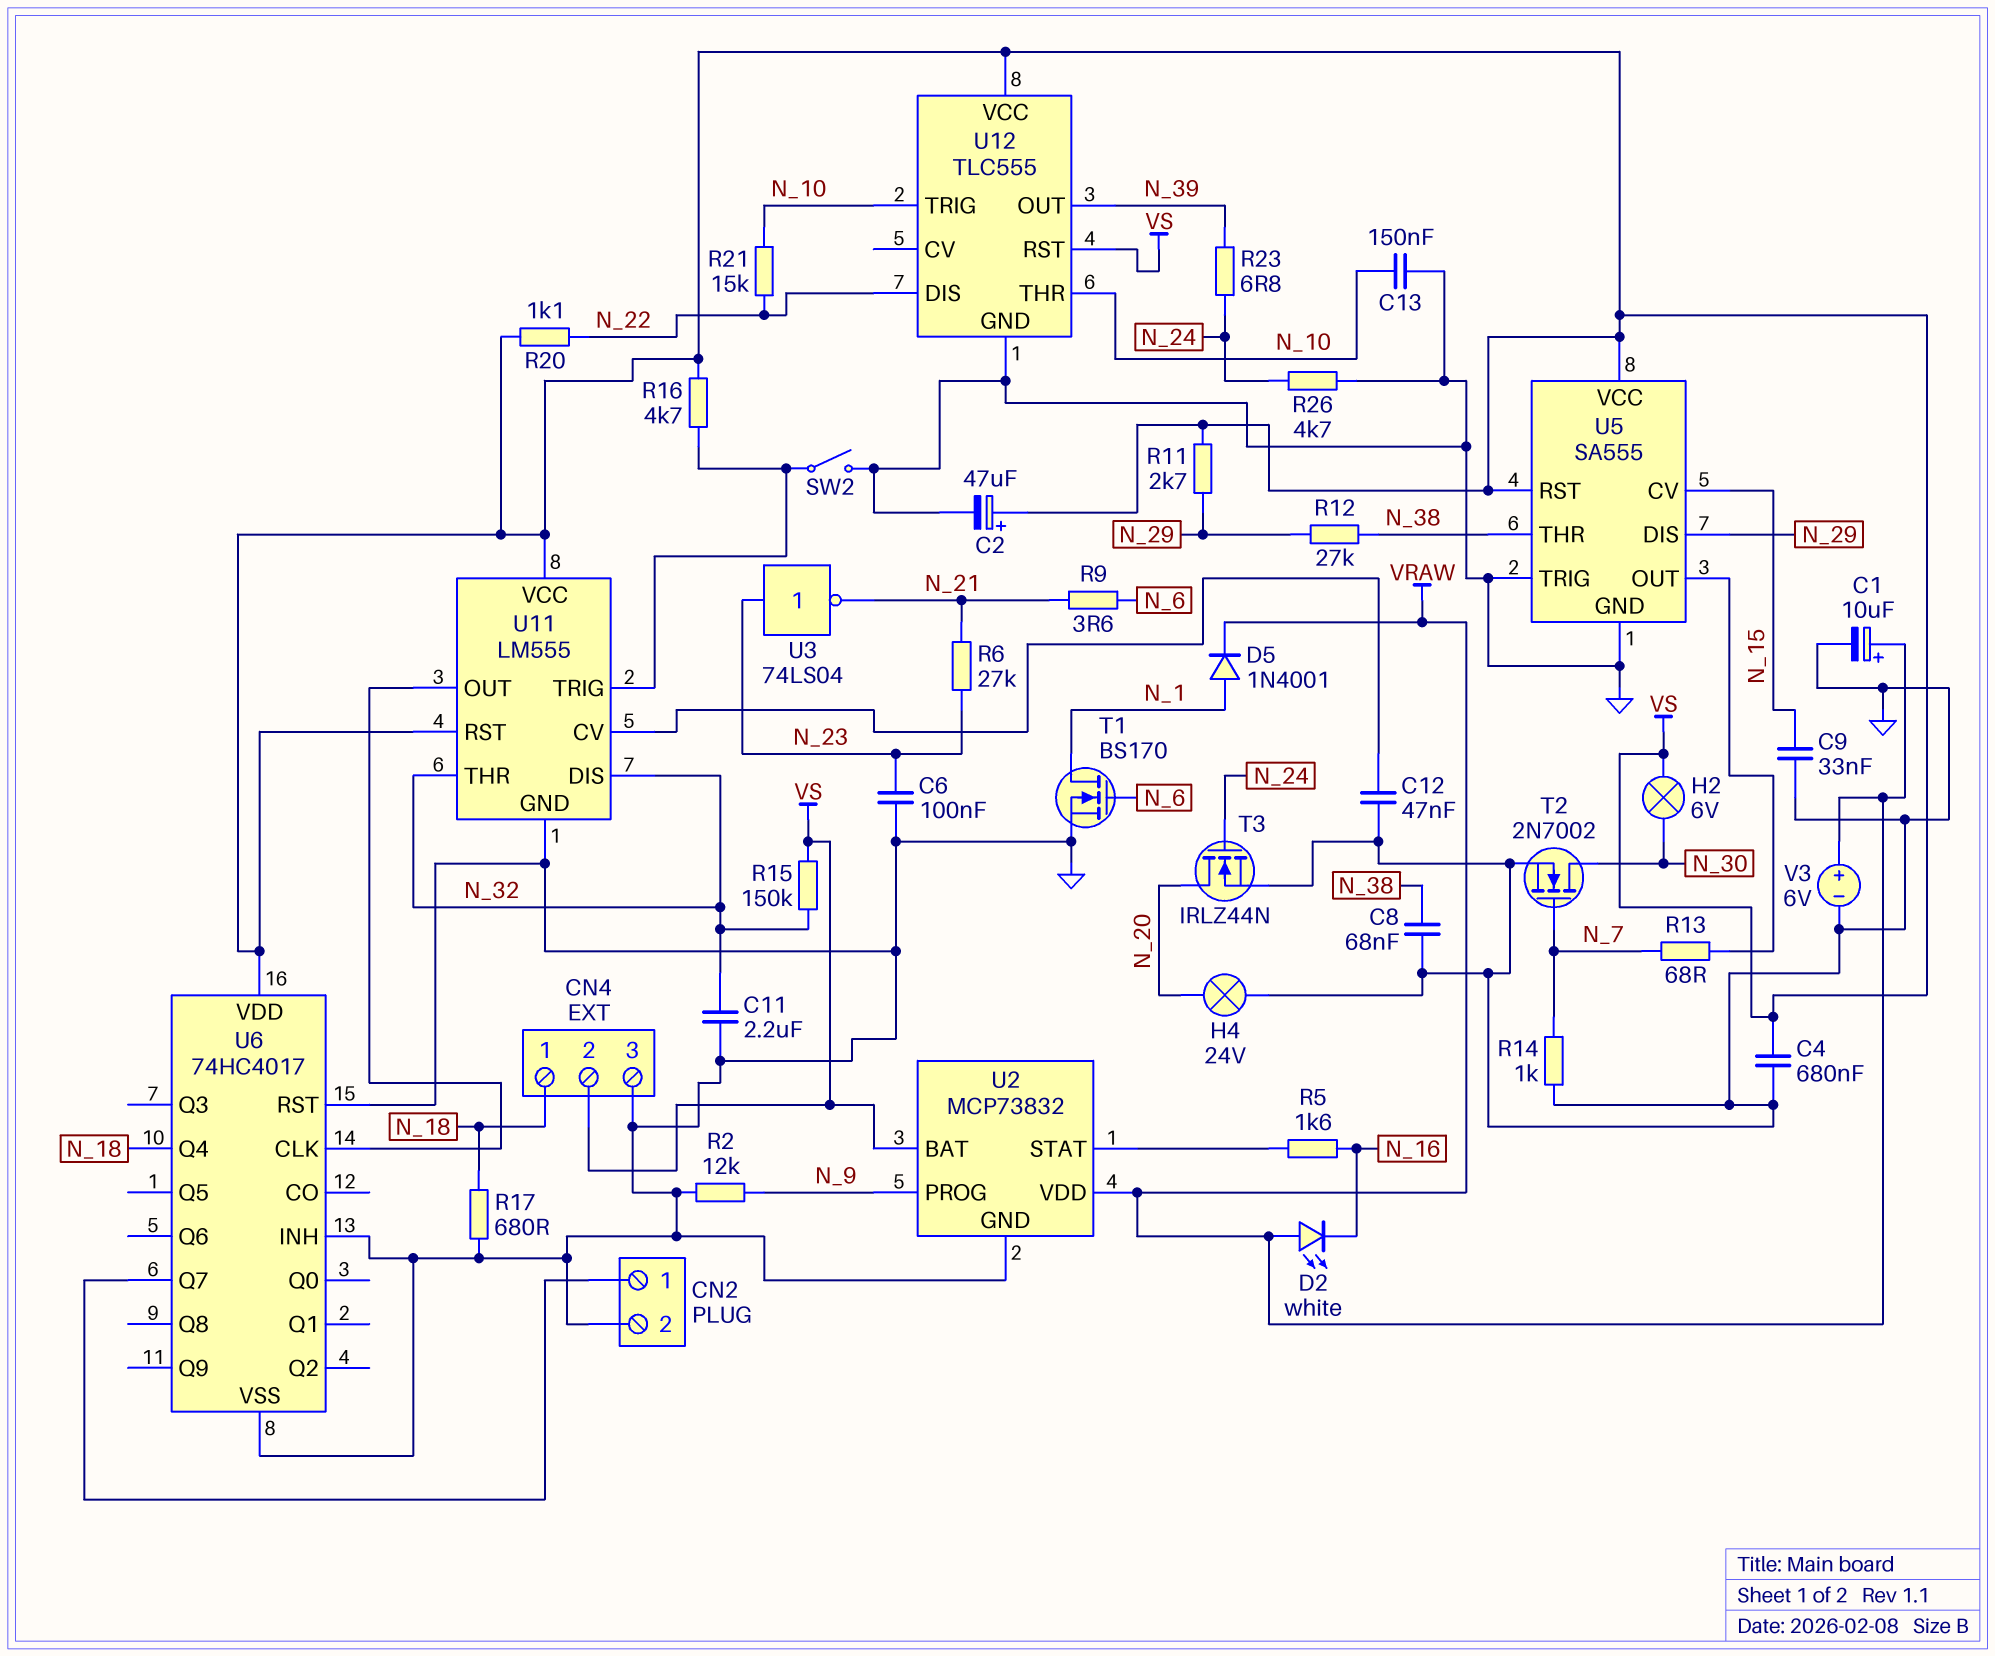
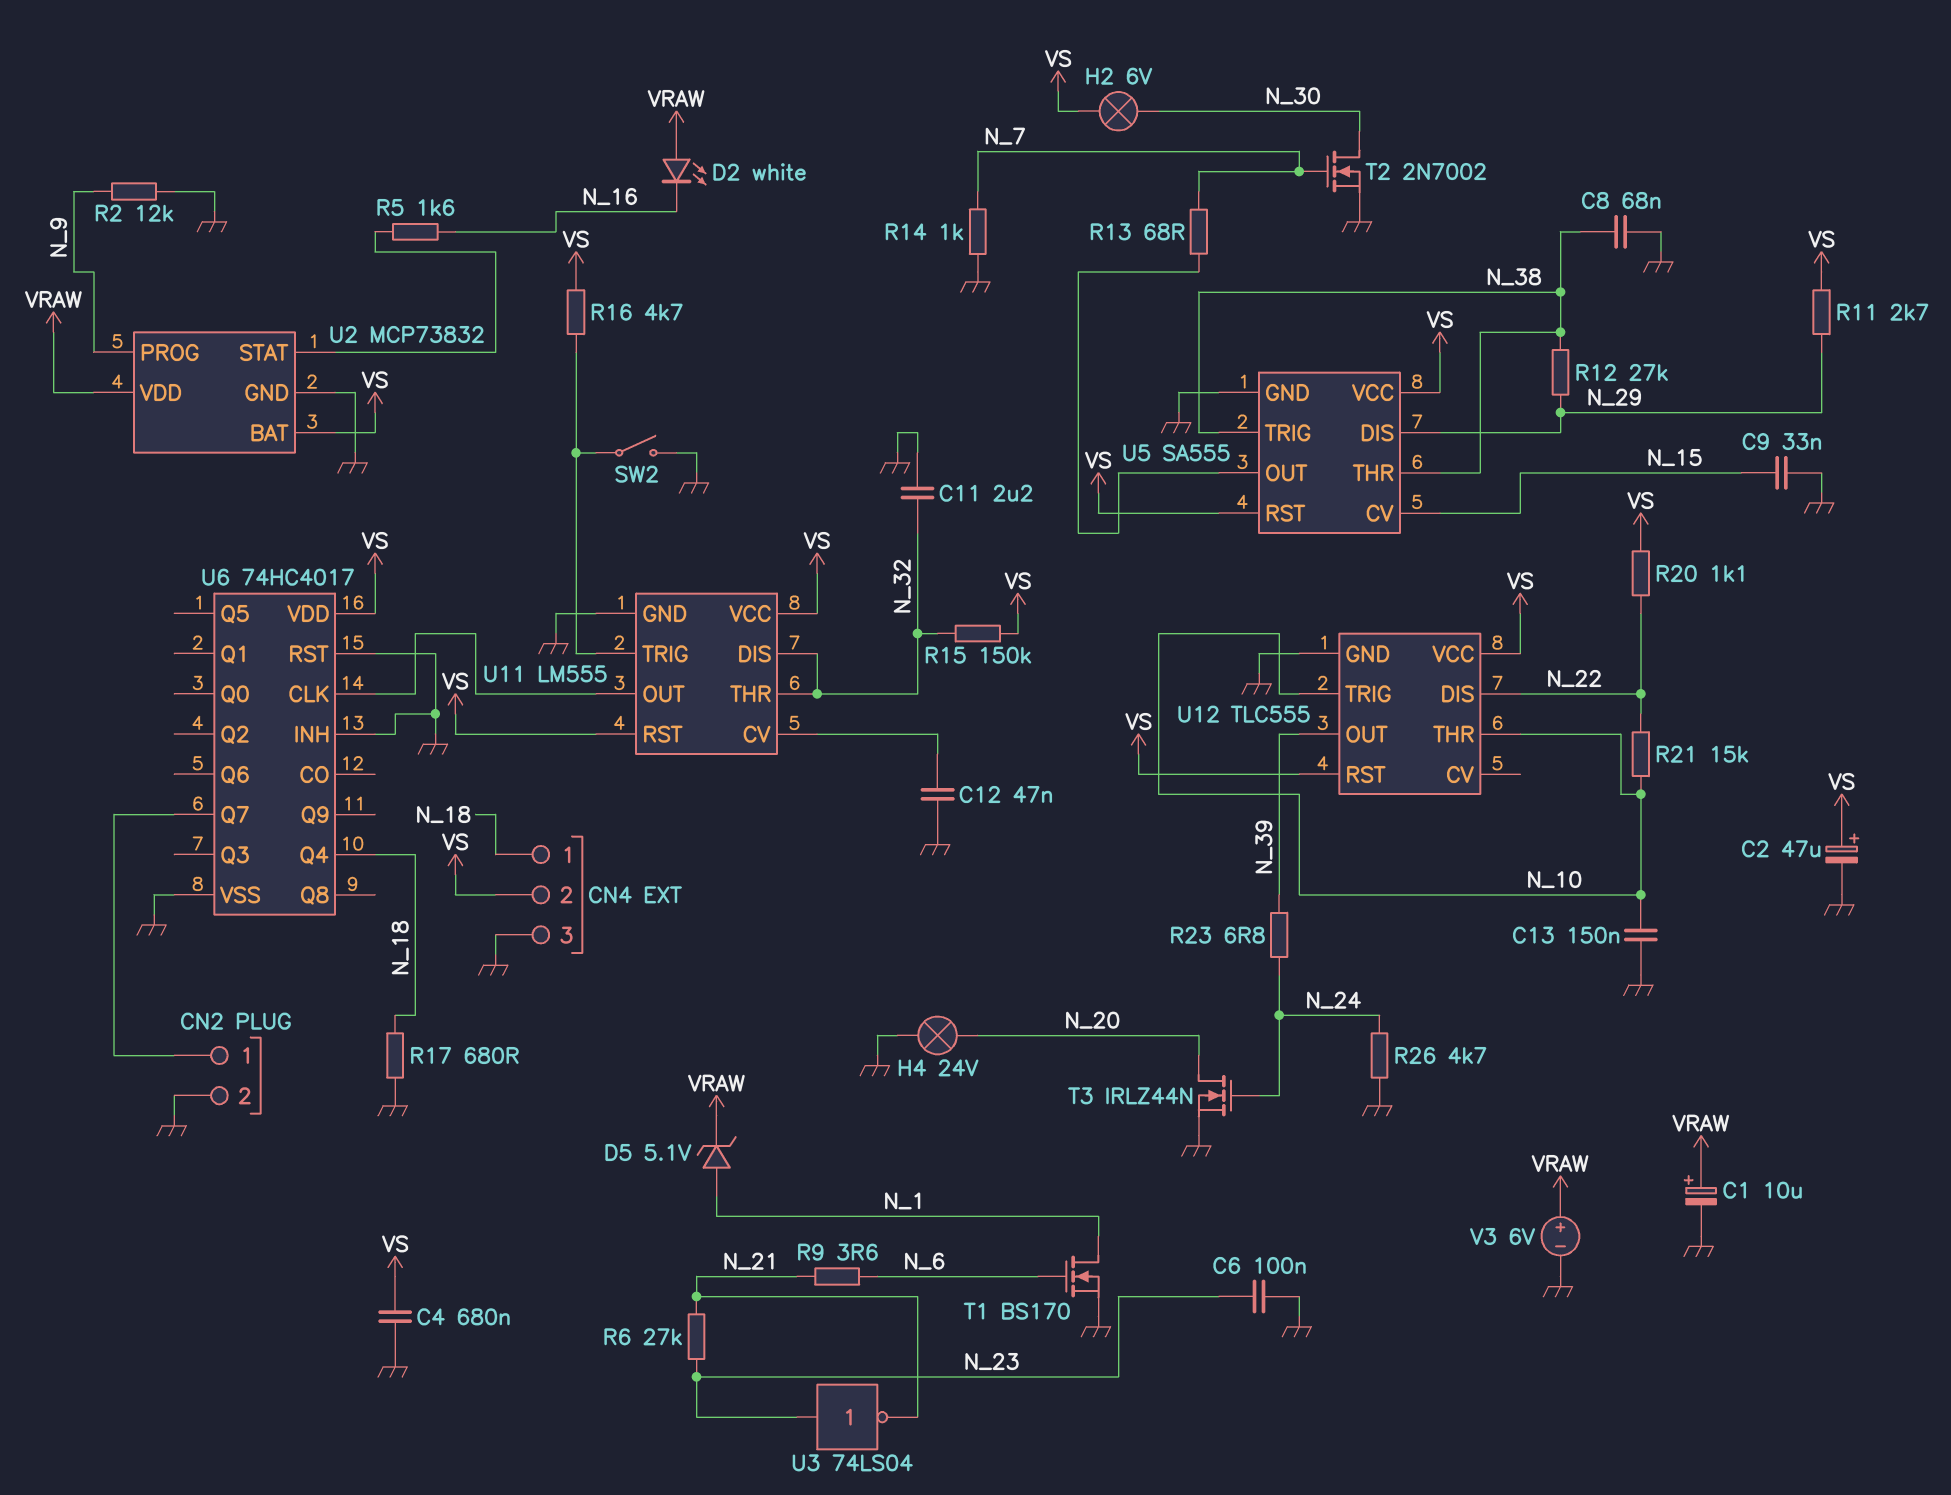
D5: diode 1N4001 (A N_1, K VRAW) -> zener 5.1V (A N_1, K VRAW)
U5 pin TRIG: GND -> N_38

